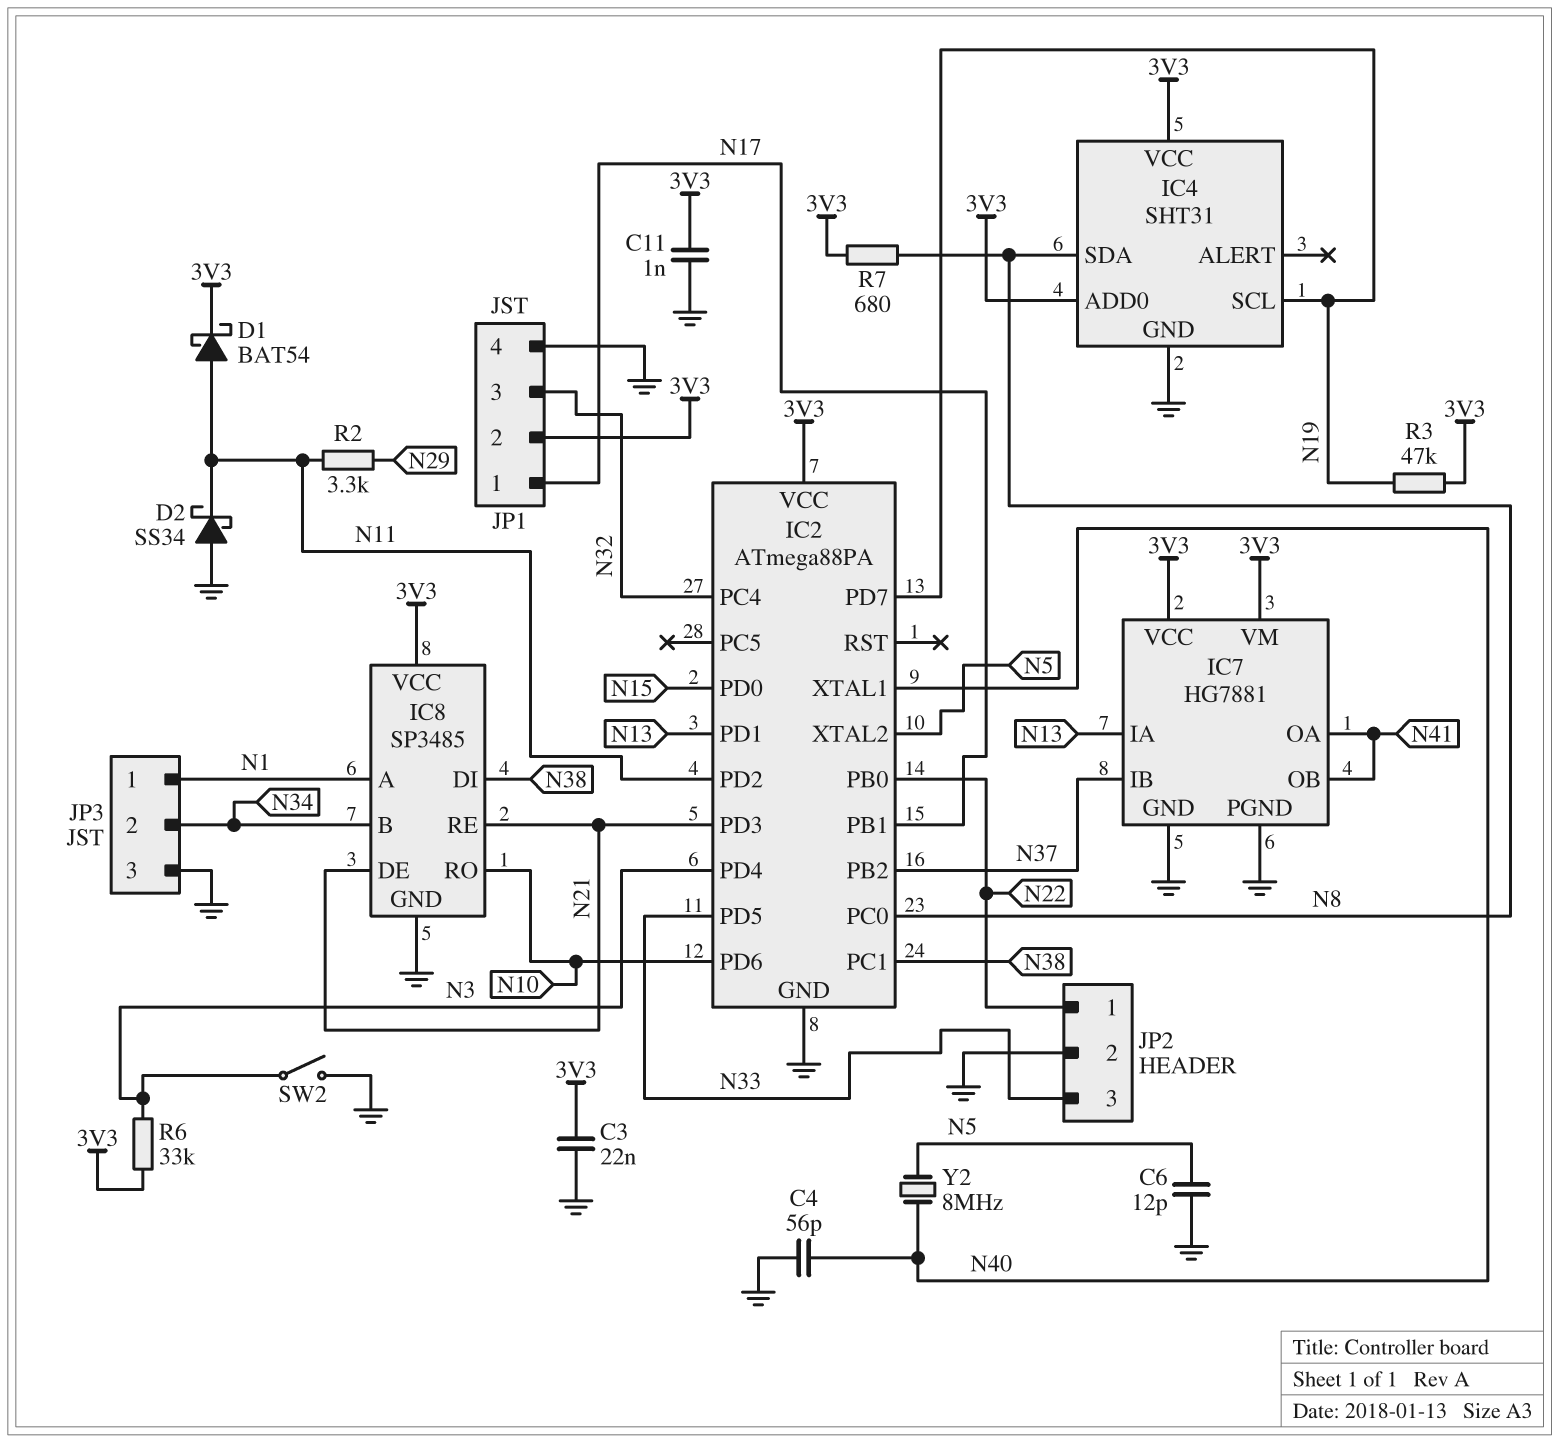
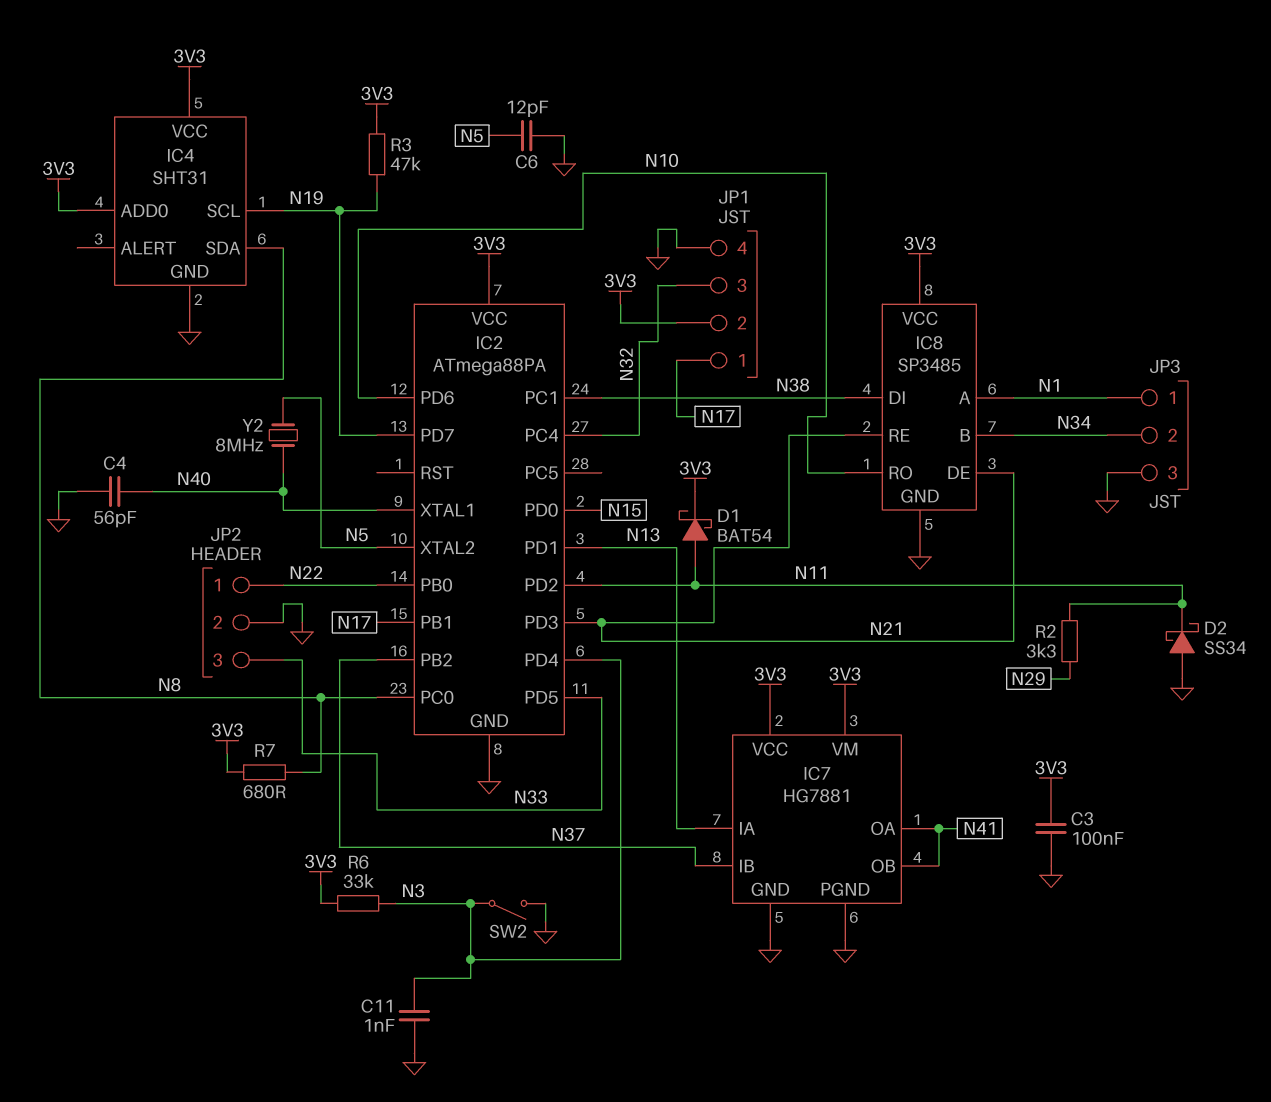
C3: 22nF (3V3, GND) -> 100nF (3V3, GND)
C11: 1nF (3V3, GND) -> 1nF (GND, N3)

